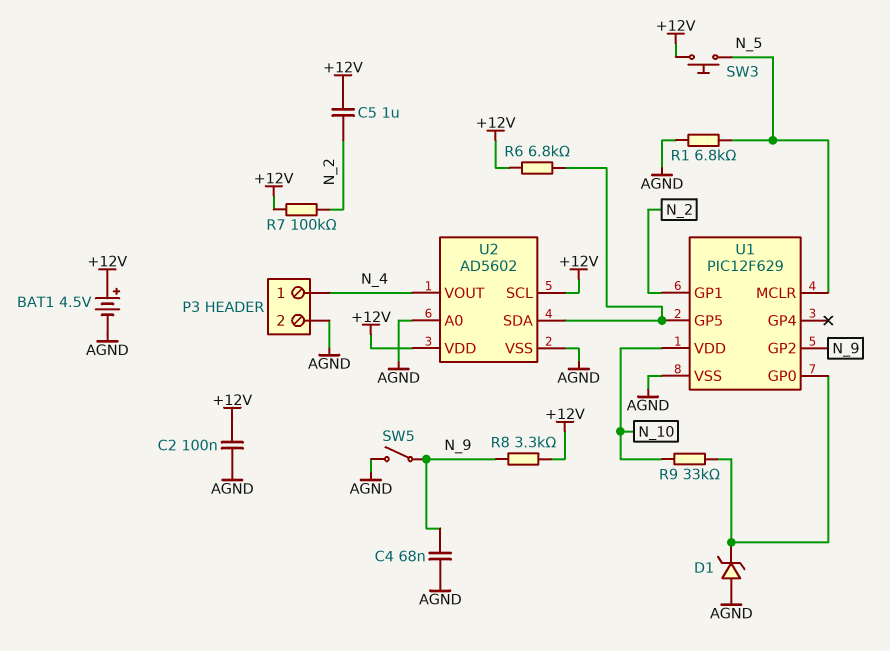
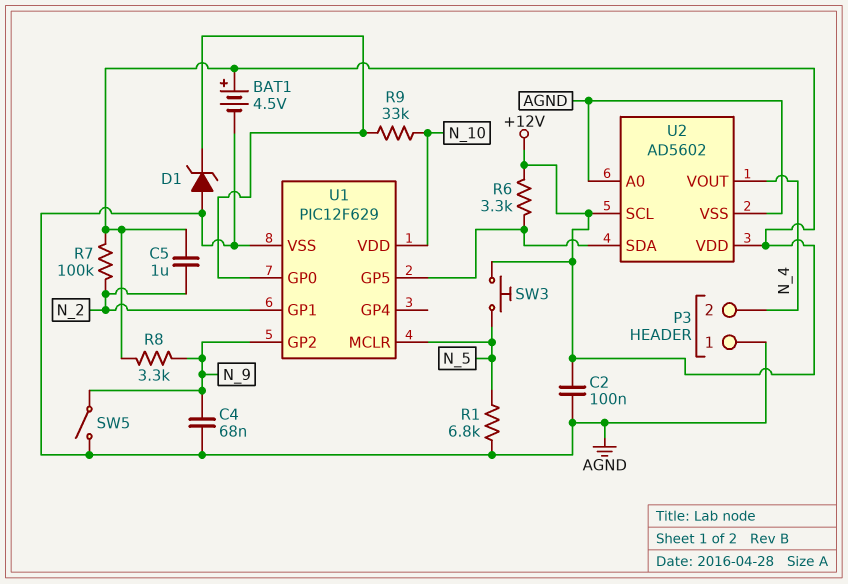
P3 pin 1: N_4 -> AGND
P3 pin 2: AGND -> N_4
R6: 6.8k (+12V, U1/GP5) -> 3.3k (+12V, U1/GP5)

